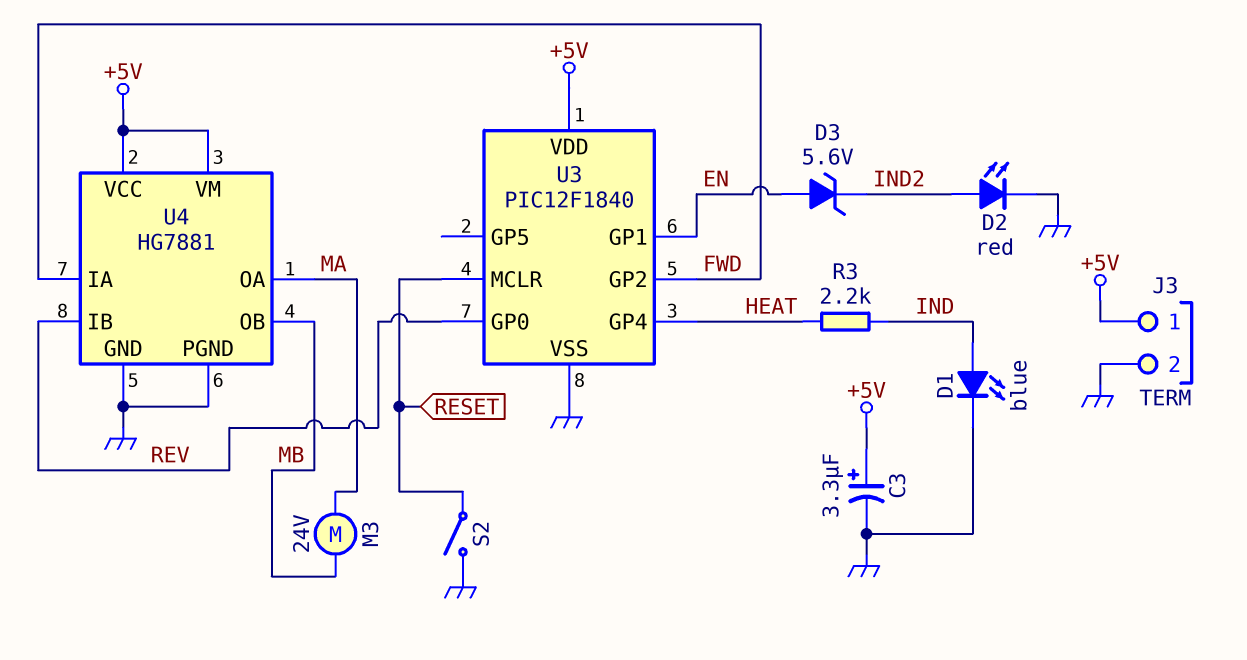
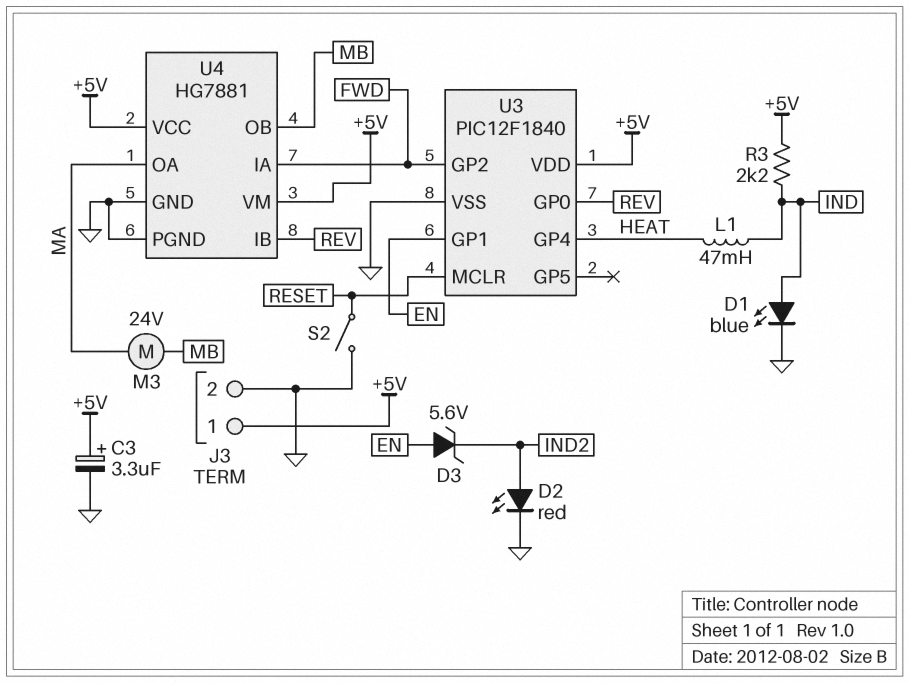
L1: none -> 47mH (HEAT, IND)
R3: 2.2k (HEAT, IND) -> 2.2k (+5V, IND)

